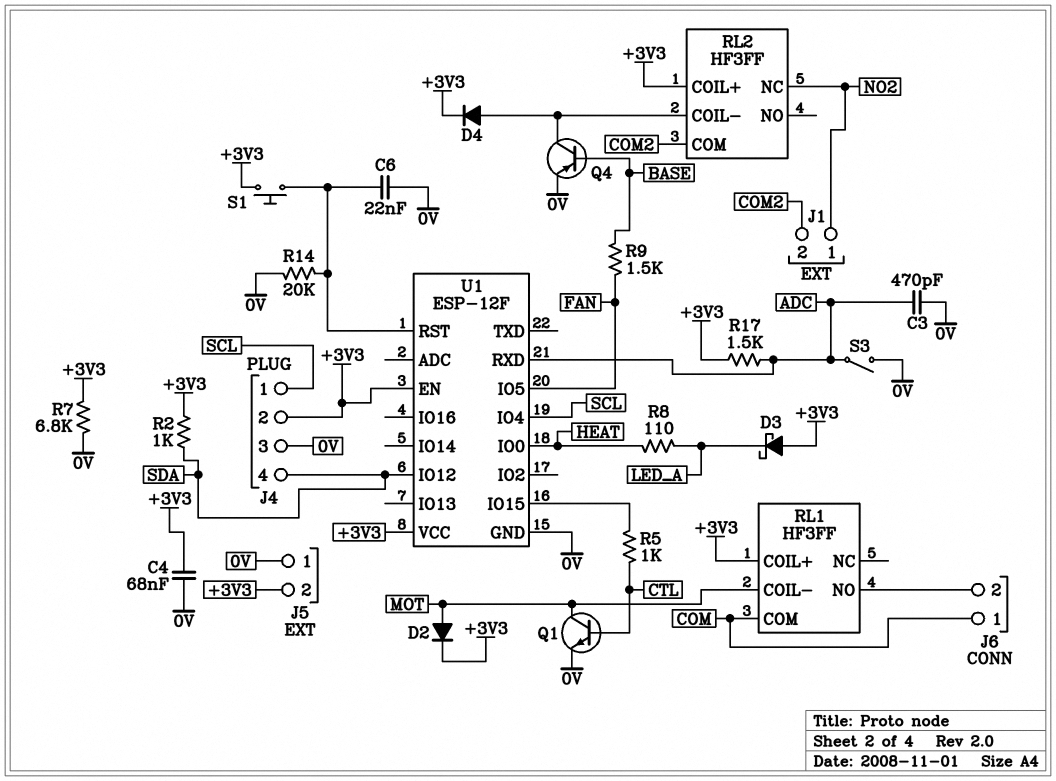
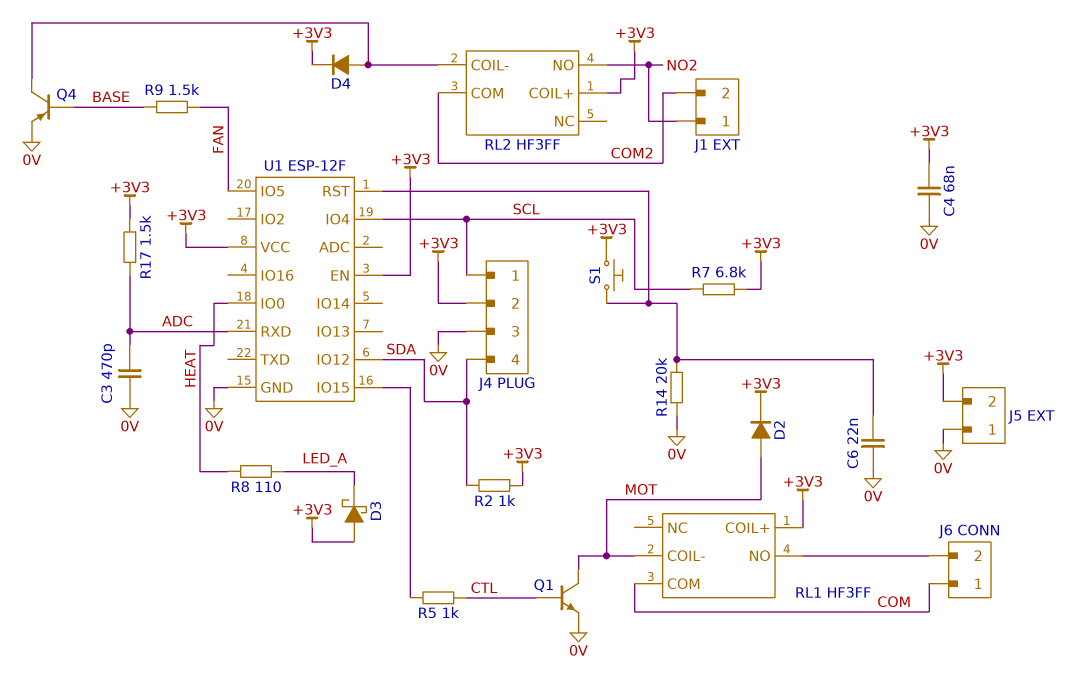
R7: 6.8k (+3V3, 0V) -> 6.8k (+3V3, SCL)
RL2 pin NC: NO2 -> none
RL2 pin NO: none -> NO2
S3: switch (0V, ADC) -> none

